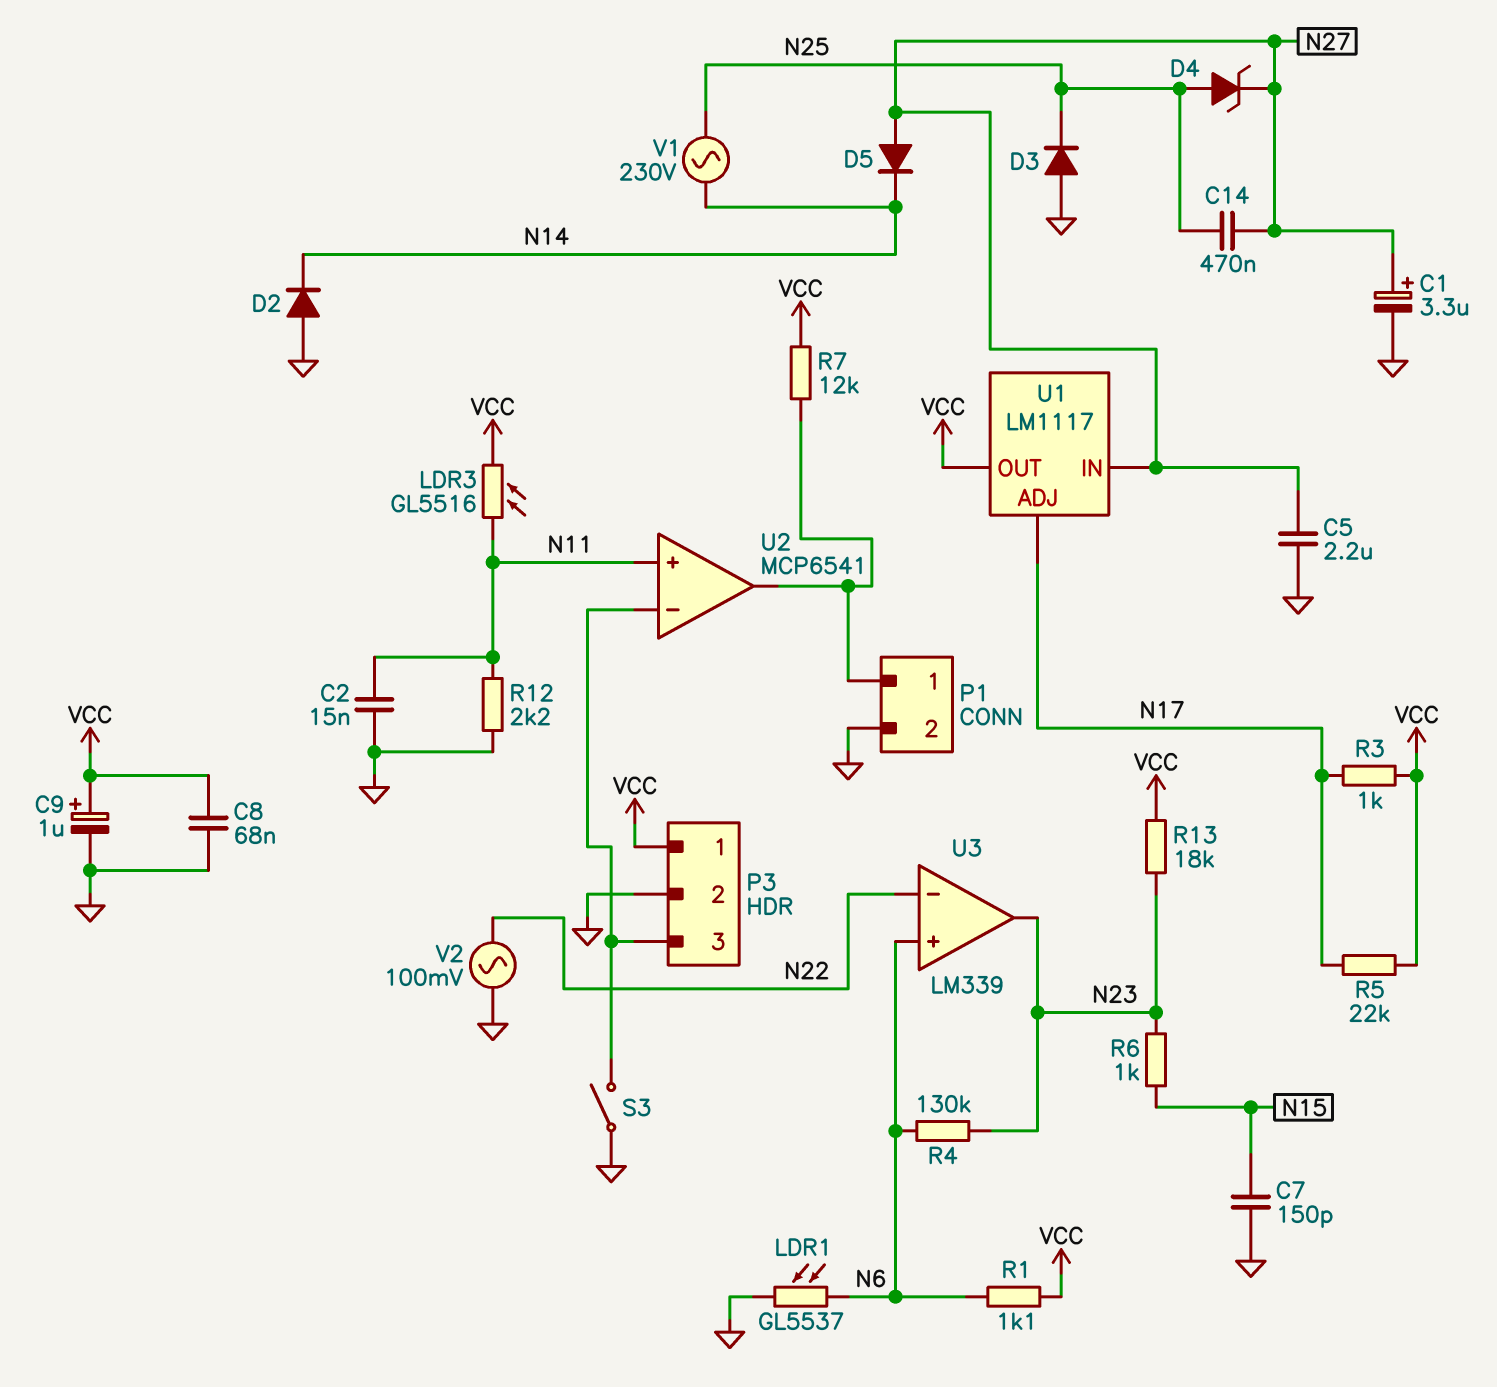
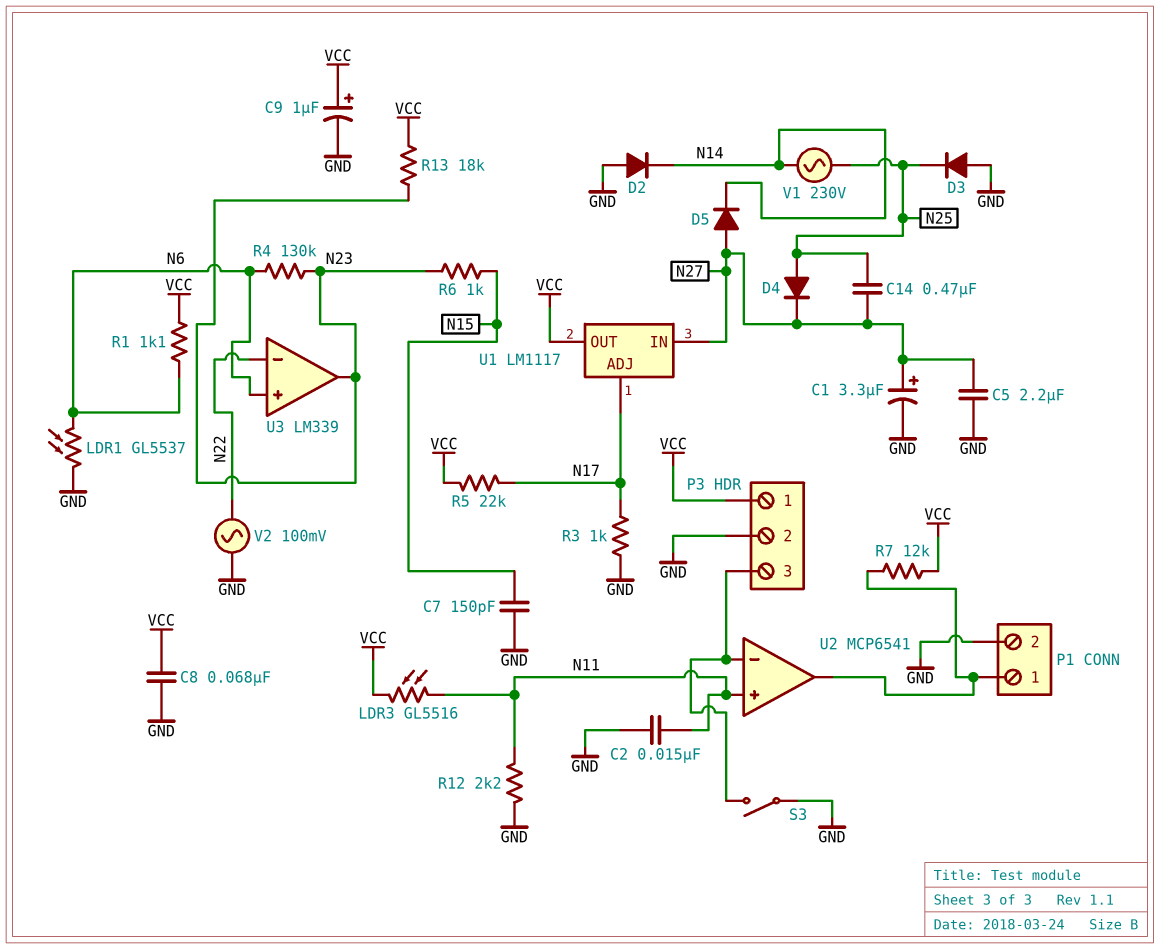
D4: zener (A N25, K N27) -> diode (A N25, K N27)
R3: 1k (N17, VCC) -> 1k (GND, N17)

